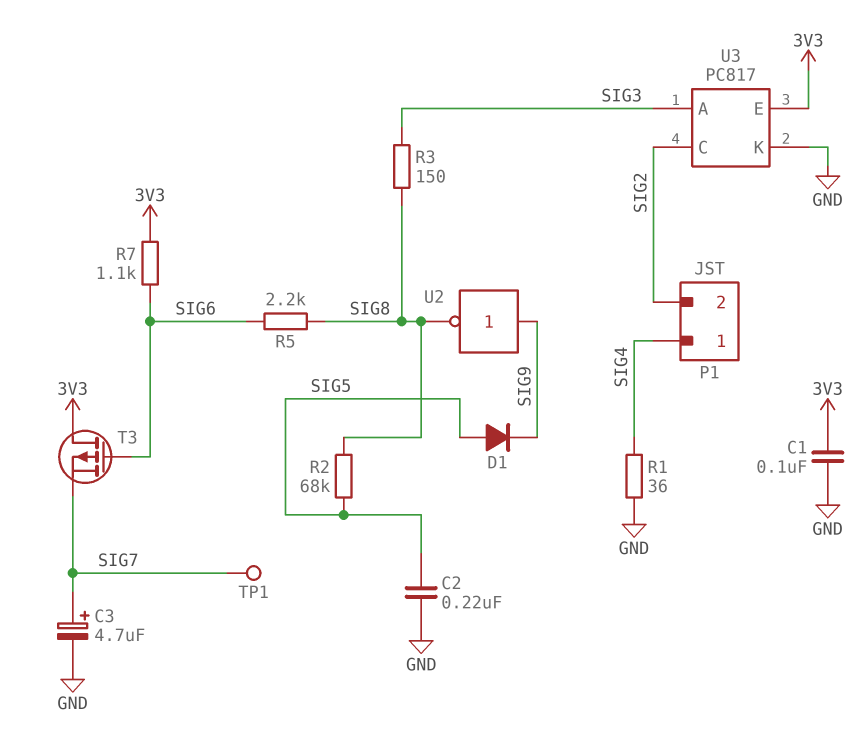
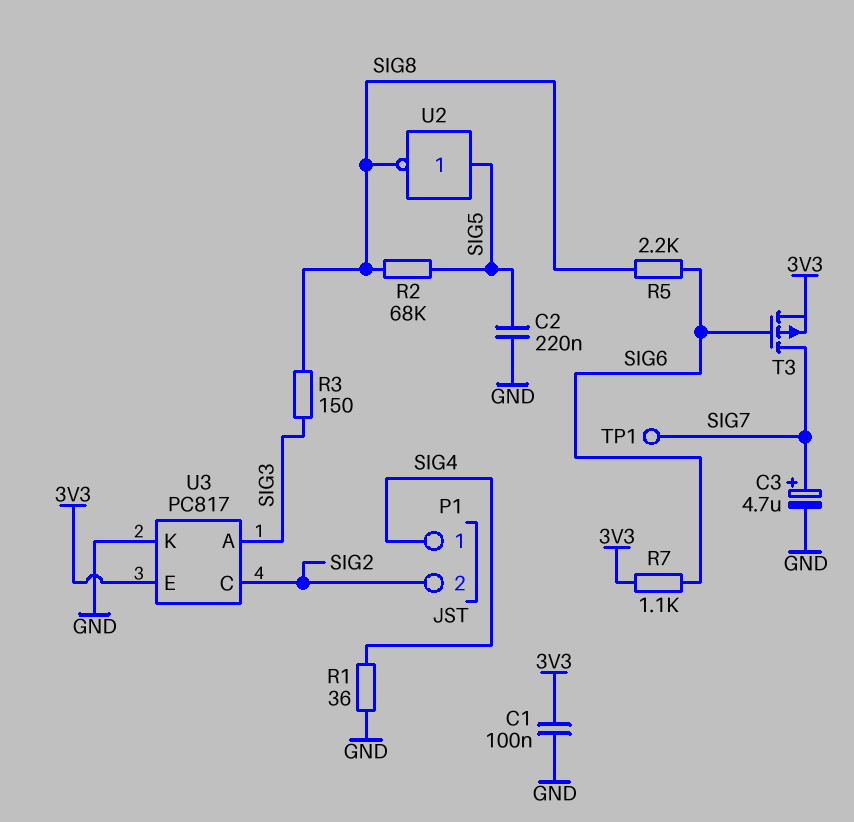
D1: diode (A SIG5, K SIG9) -> none
T3: PMOS (G SIG6, D 3V3, S SIG7) -> PMOS (G SIG6, D SIG7, S 3V3)
U2: NOT (in SIG9, out SIG8) -> NOT (in SIG5, out SIG8)

